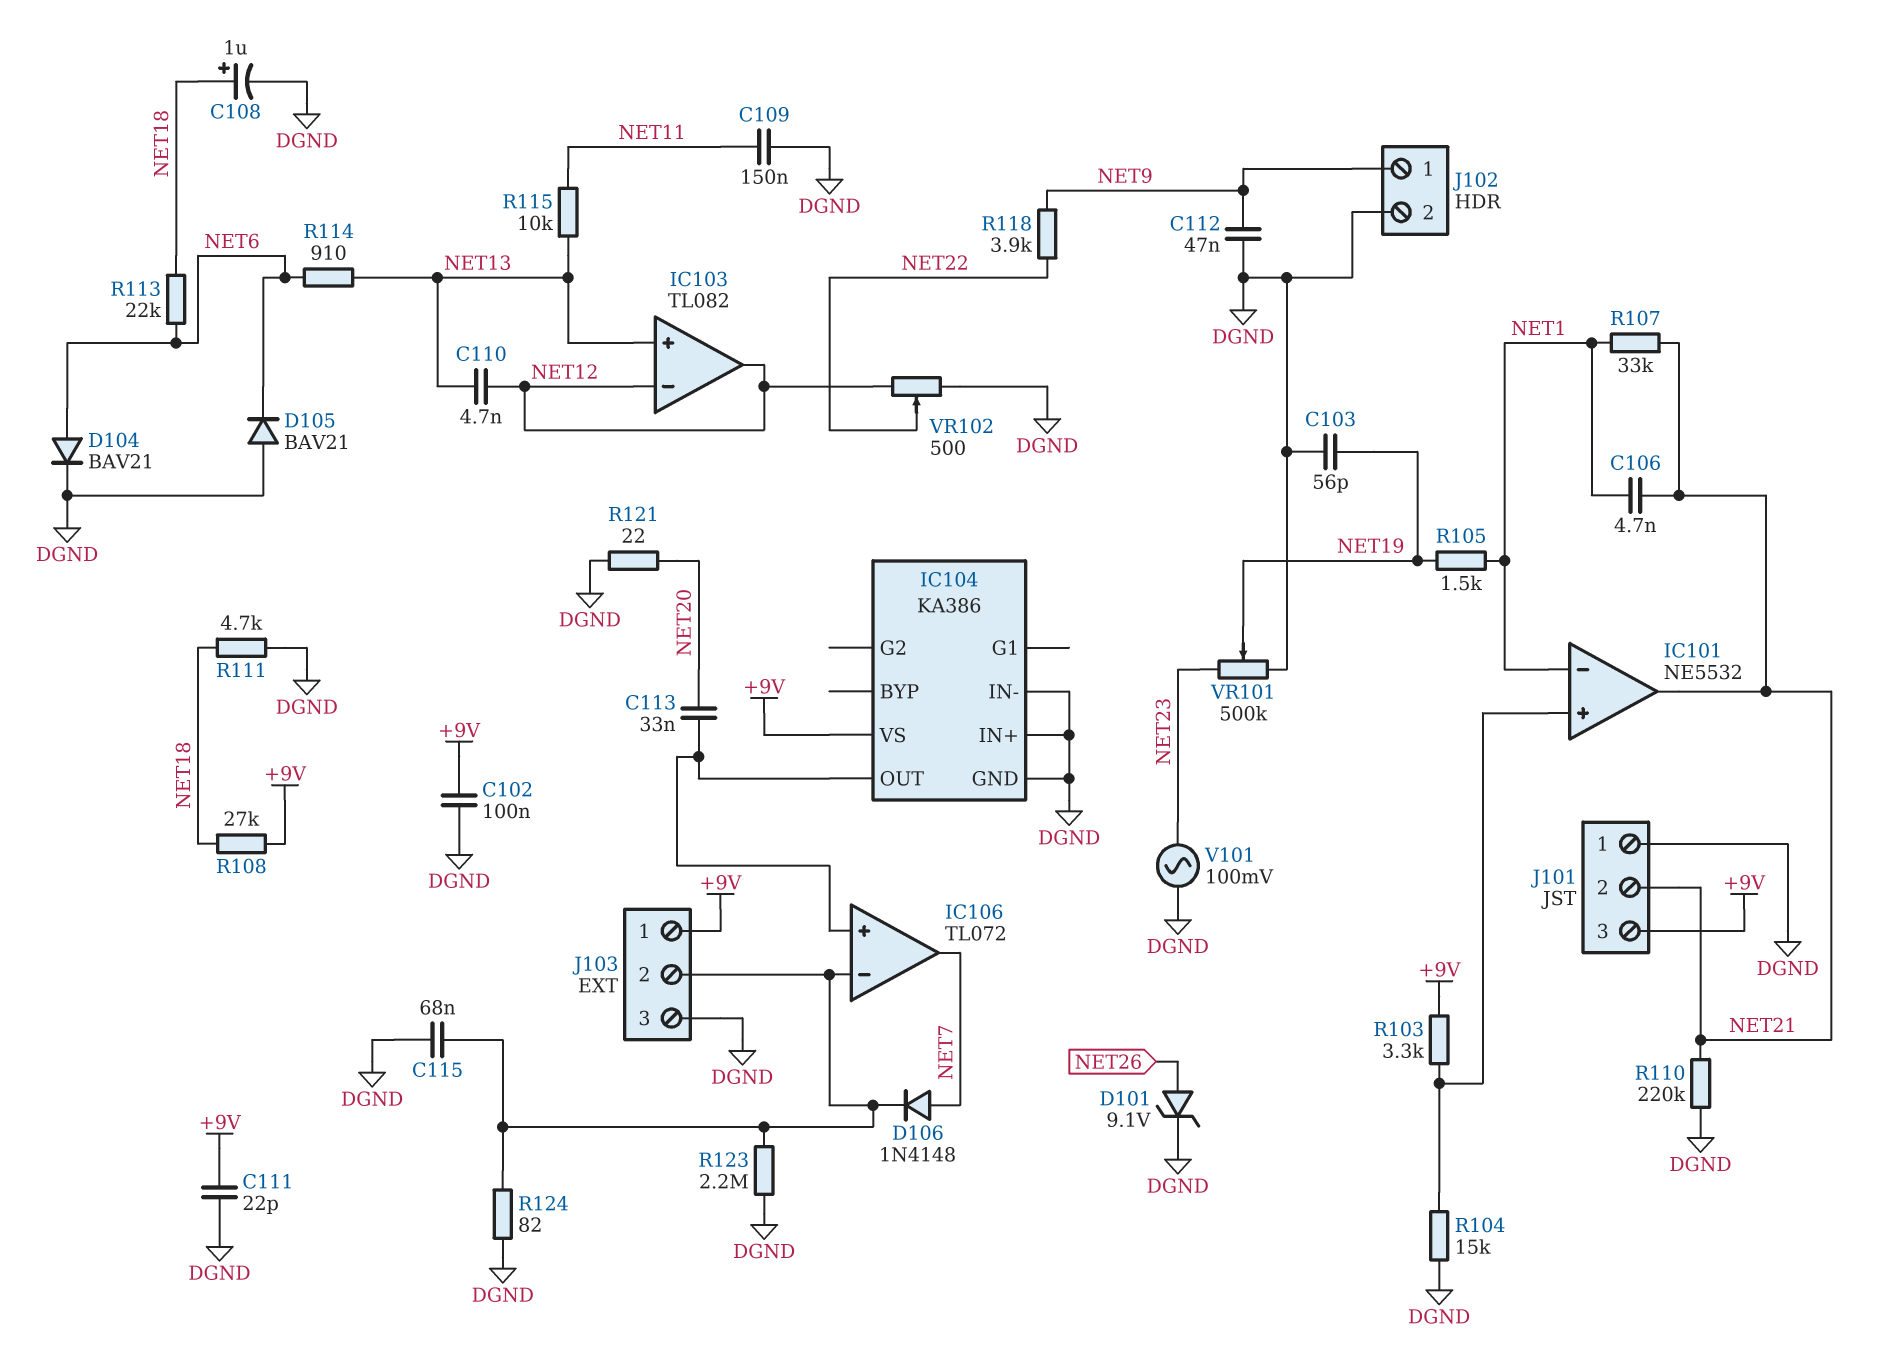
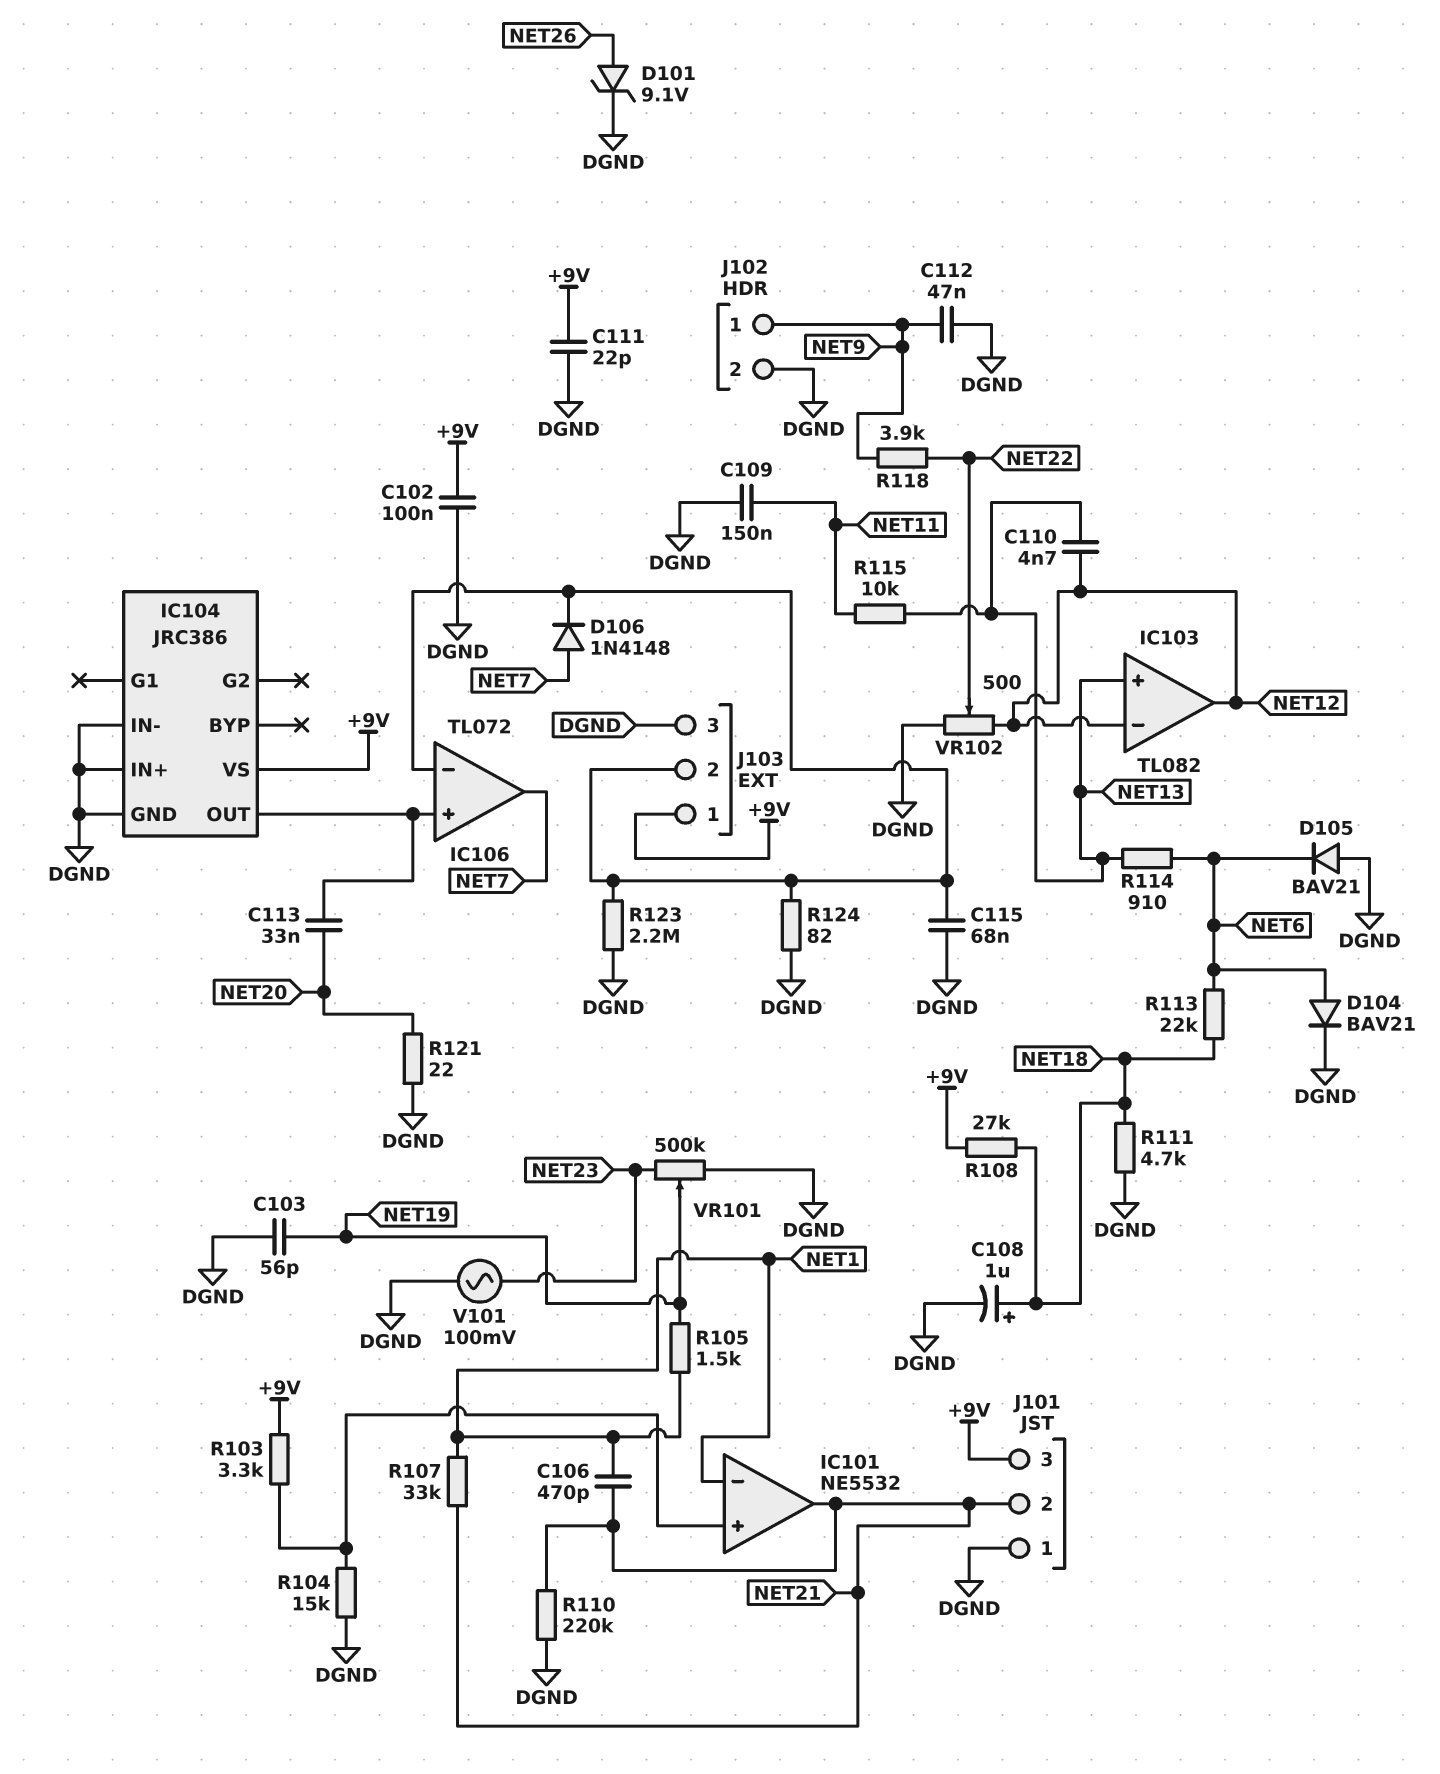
C106: 4.7nF (NET1, NET21) -> 470pF (NET1, NET21)
IC104: KA386 -> JRC386

